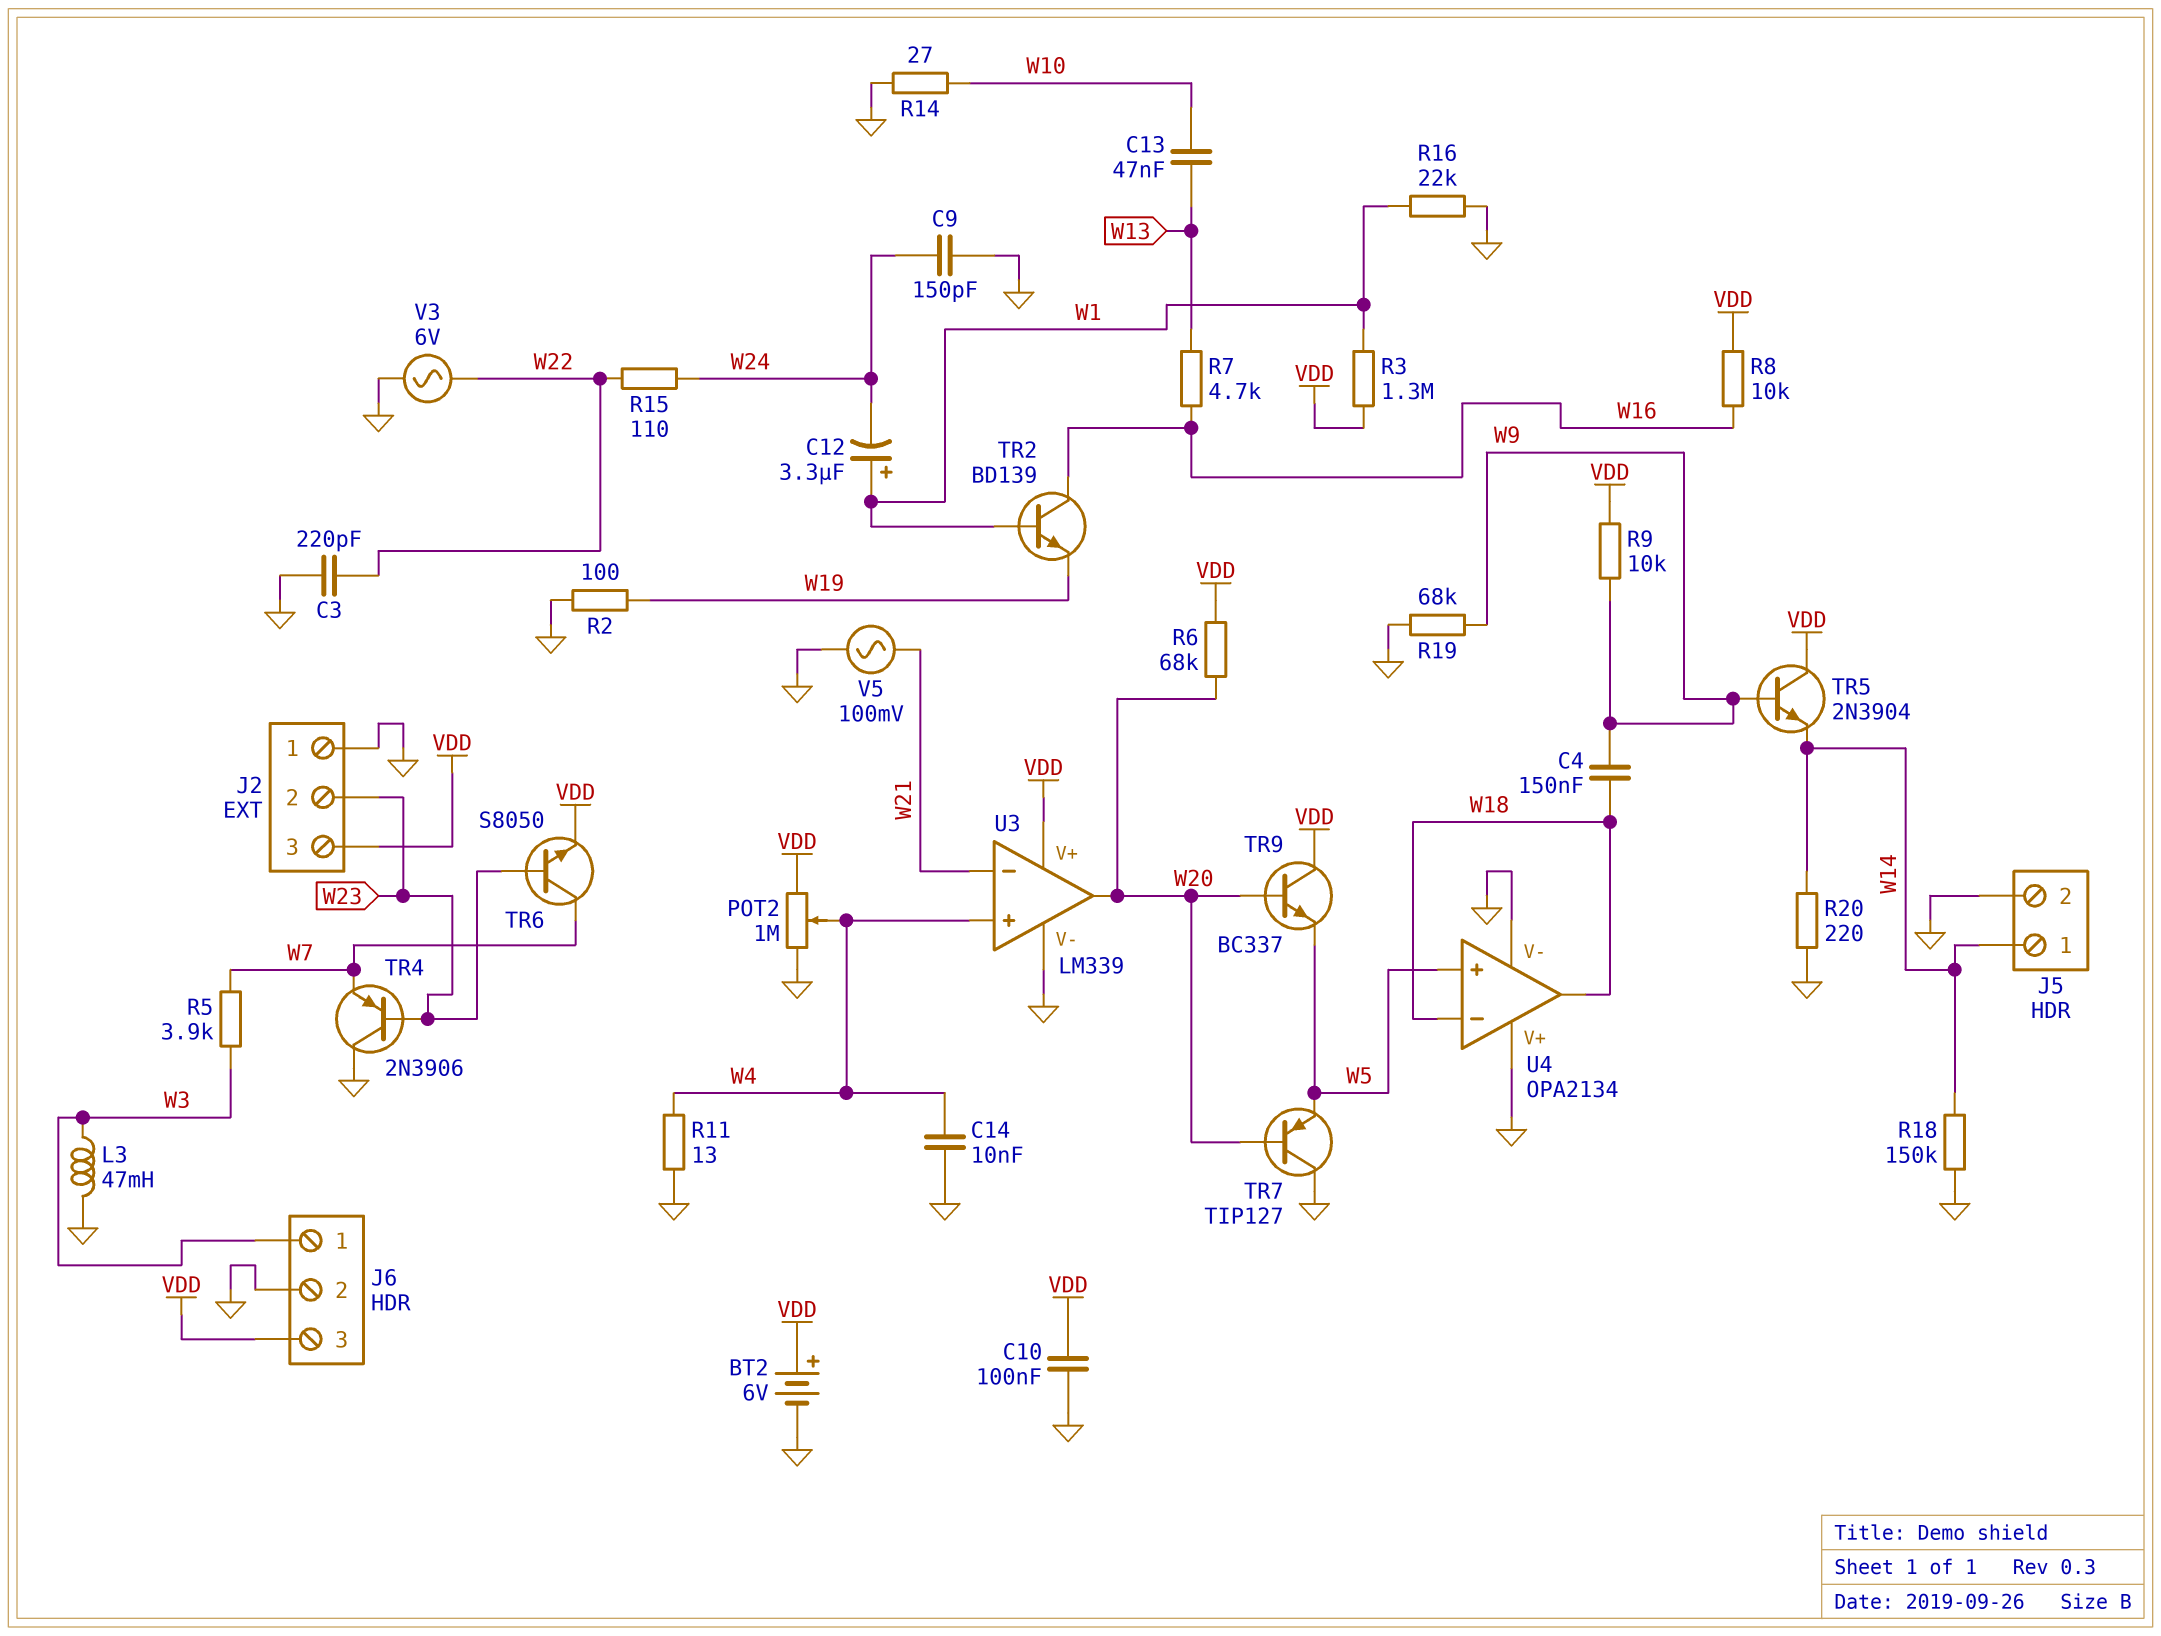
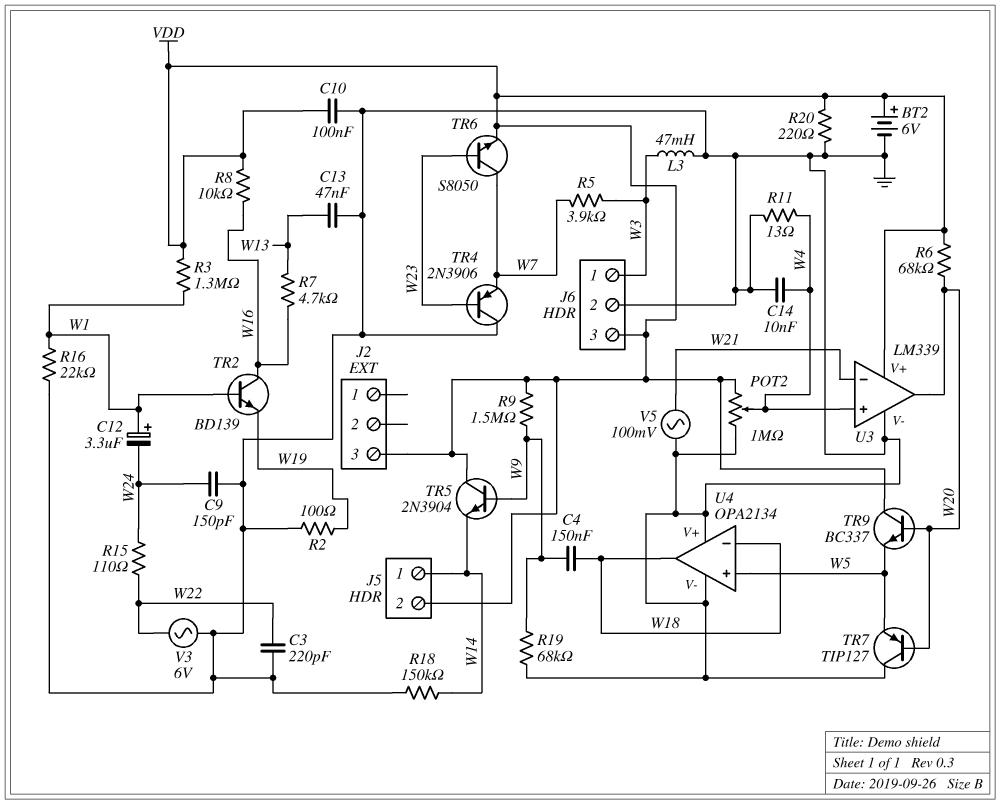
C13: 47nF (W10, W13) -> 47nF (GND, W13)
J2 pin 1: GND -> none
J2 pin 2: W23 -> none
J5 pin 2: GND -> VDD
R9: 10k (VDD, W9) -> 1.5M (VDD, W9)
R14: 27 (GND, W10) -> none
R20: 220 (GND, W14) -> 220 (GND, VDD)

